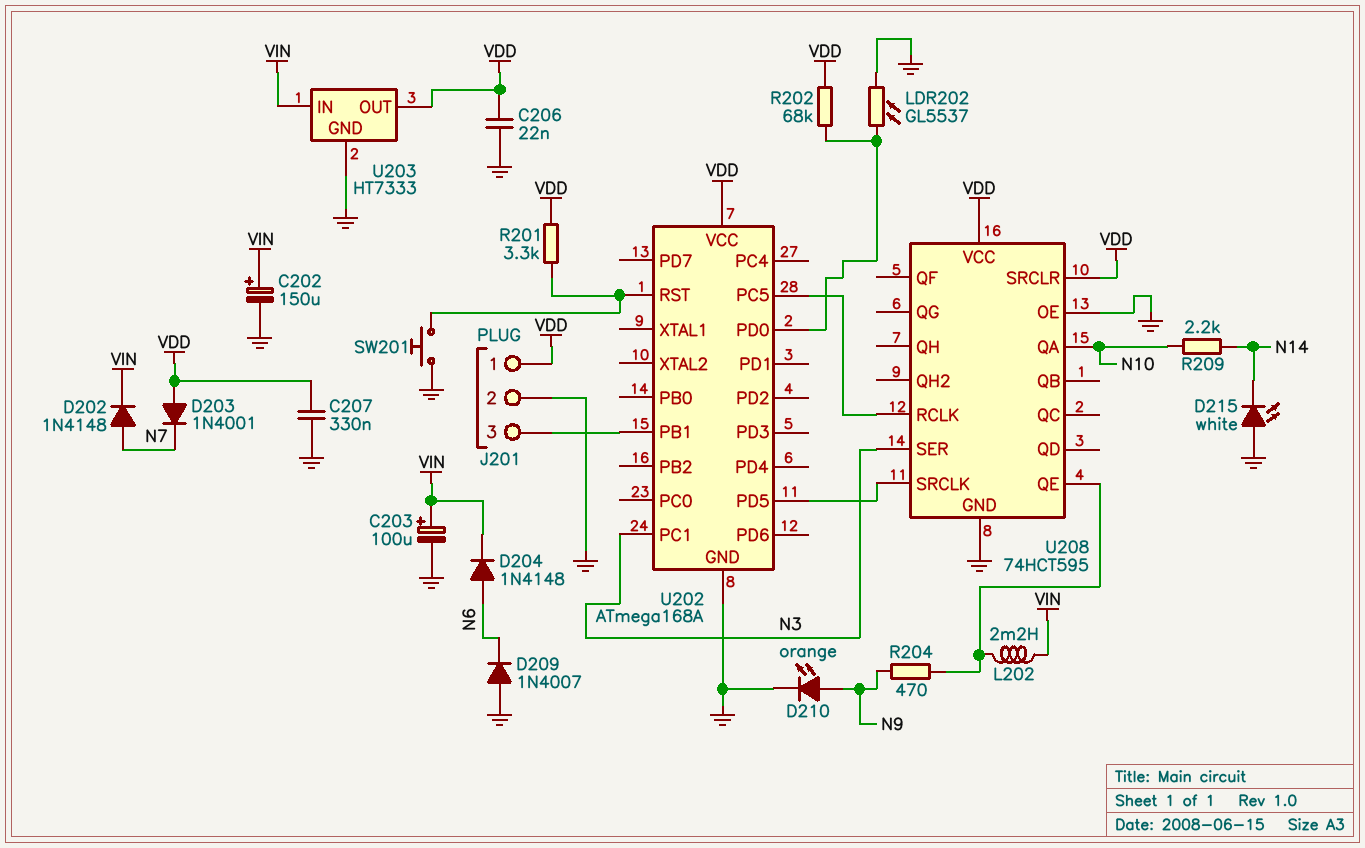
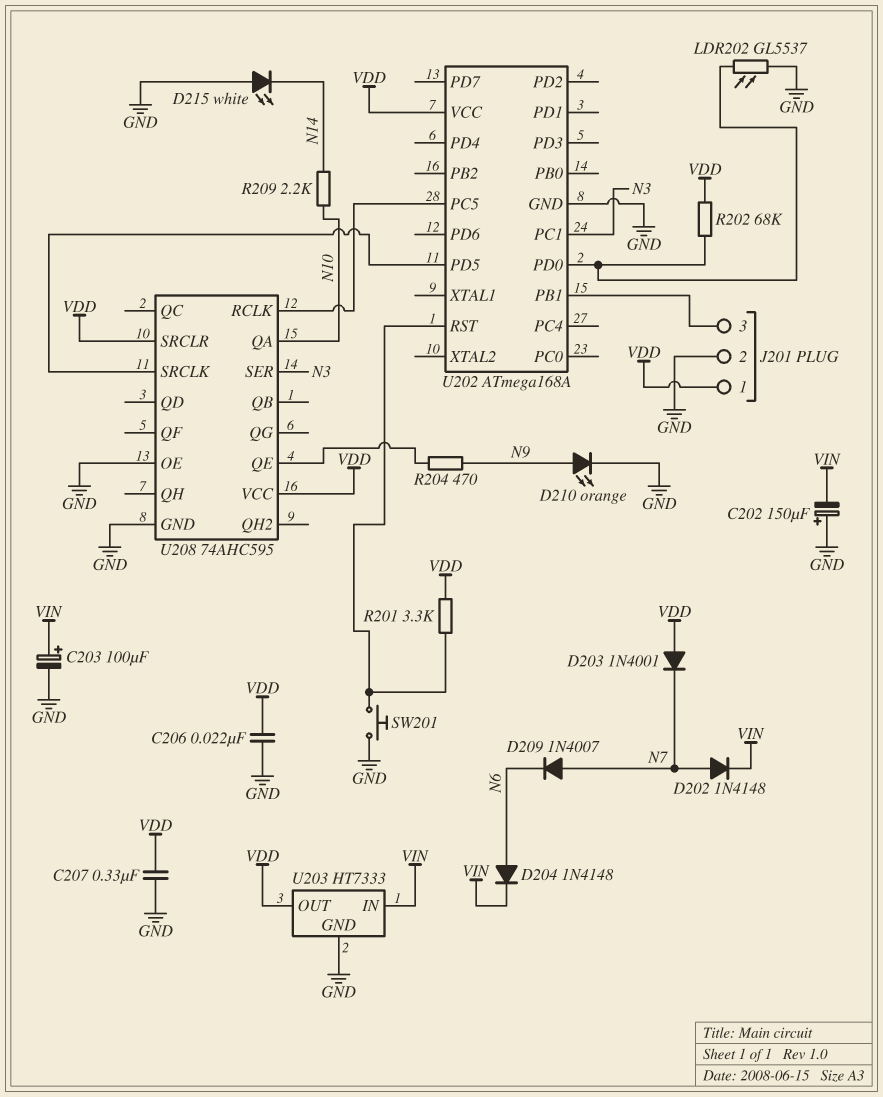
C202: 150uF (plus VIN, minus GND) -> 150uF (plus GND, minus VIN)
D209: diode 1N4007 (A GND, K N6) -> diode 1N4007 (A N7, K N6)
L202: 2.2mH (U208/QE, VIN) -> none
U208: 74HCT595 -> 74AHC595

